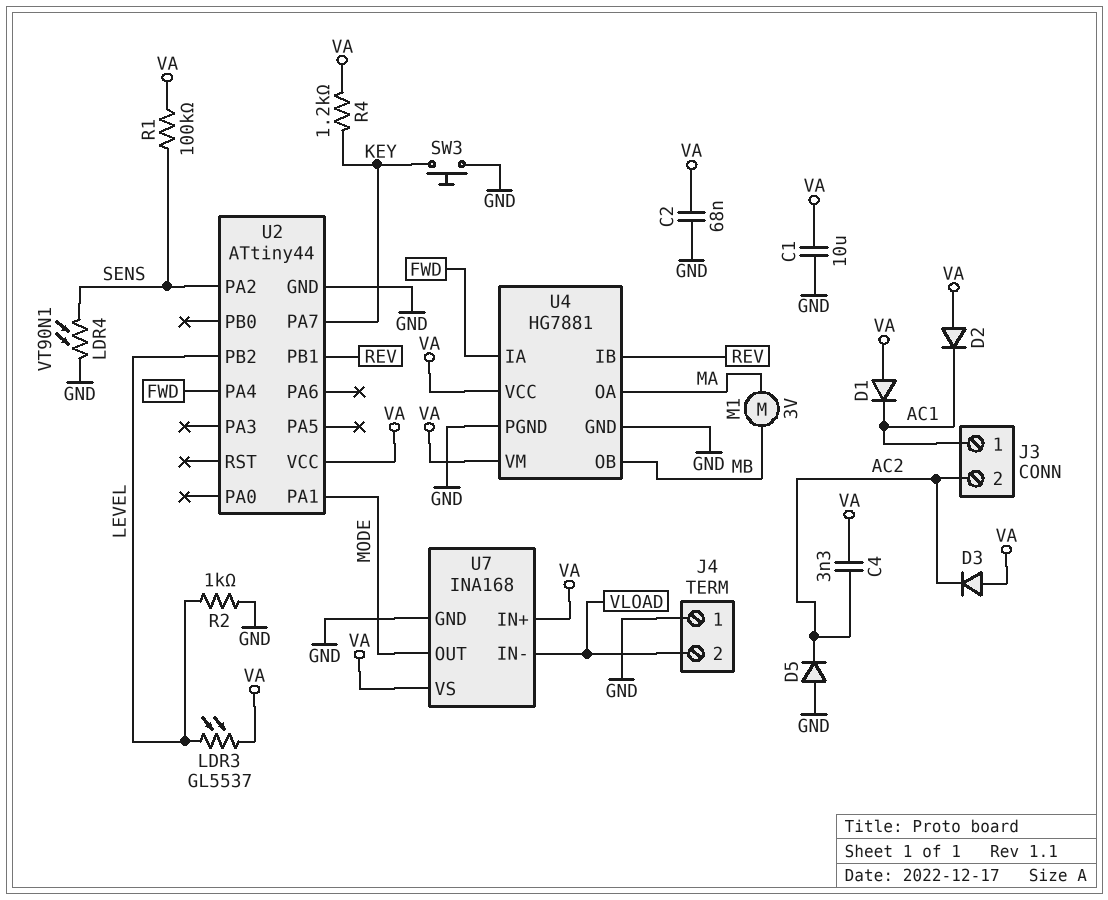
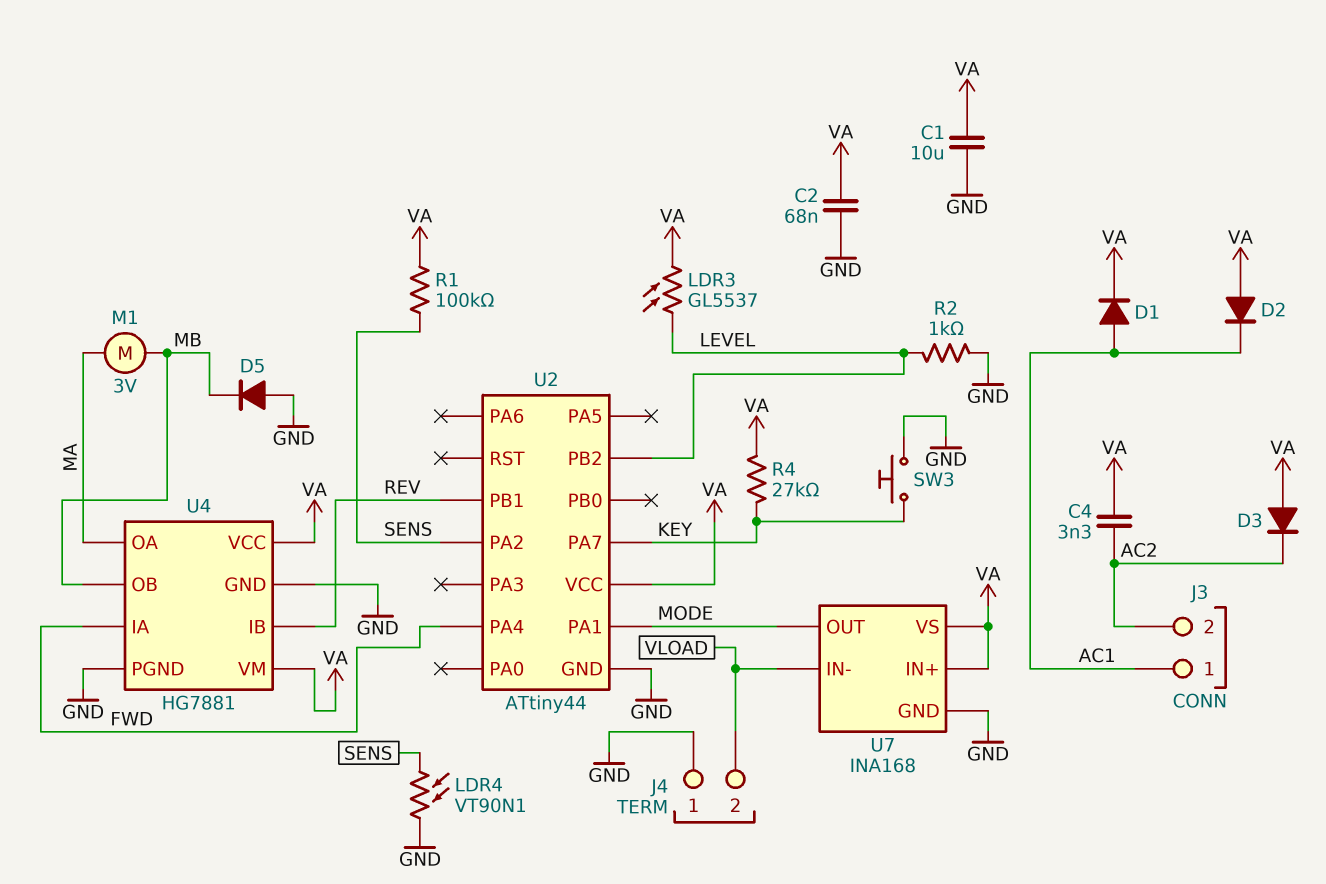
D1: diode (A VA, K AC1) -> diode (A AC1, K VA)
D5: diode (A GND, K AC2) -> diode (A GND, K MB)
R4: 1.2k (KEY, VA) -> 27k (KEY, VA)

